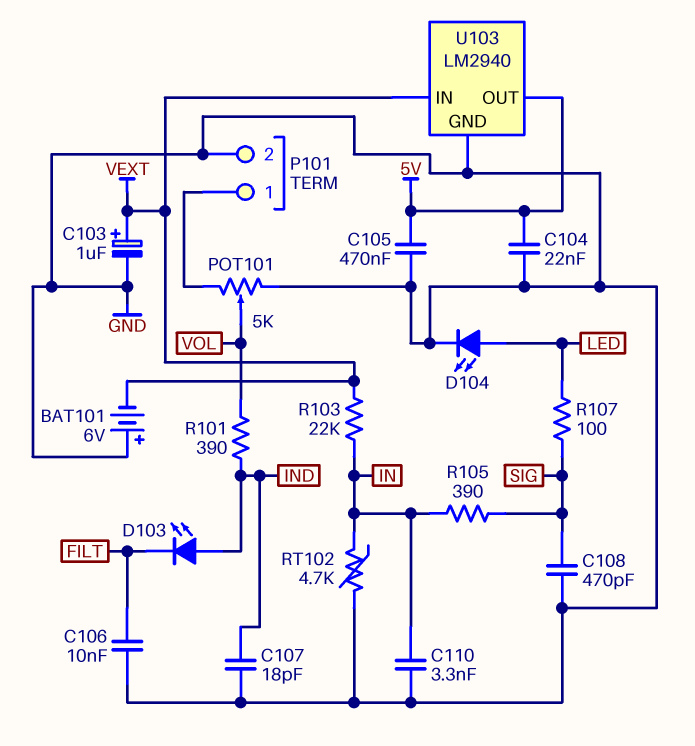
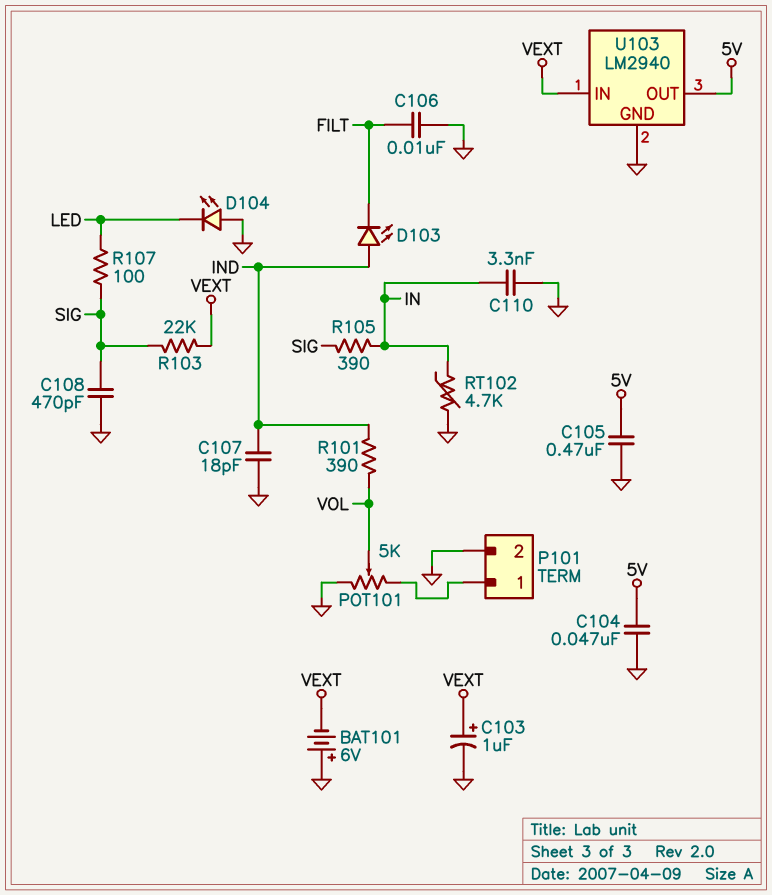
C104: 22nF (5V, GND) -> 47nF (5V, GND)
D104: LED (A LED, K GND) -> LED (A GND, K LED)
R103: 22k (IN, VEXT) -> 22k (SIG, VEXT)

